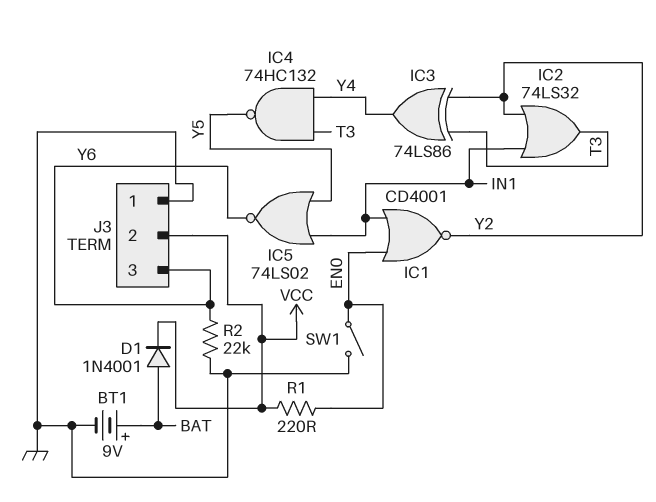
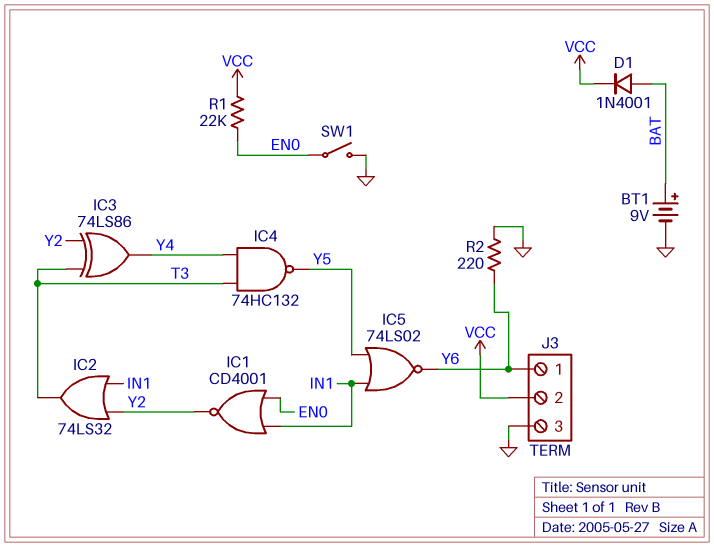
J3 pin 1: GND -> Y6
J3 pin 3: Y6 -> GND
R1: 220 (EN0, VCC) -> 22k (EN0, VCC)
R2: 22k (GND, Y6) -> 220 (GND, Y6)

